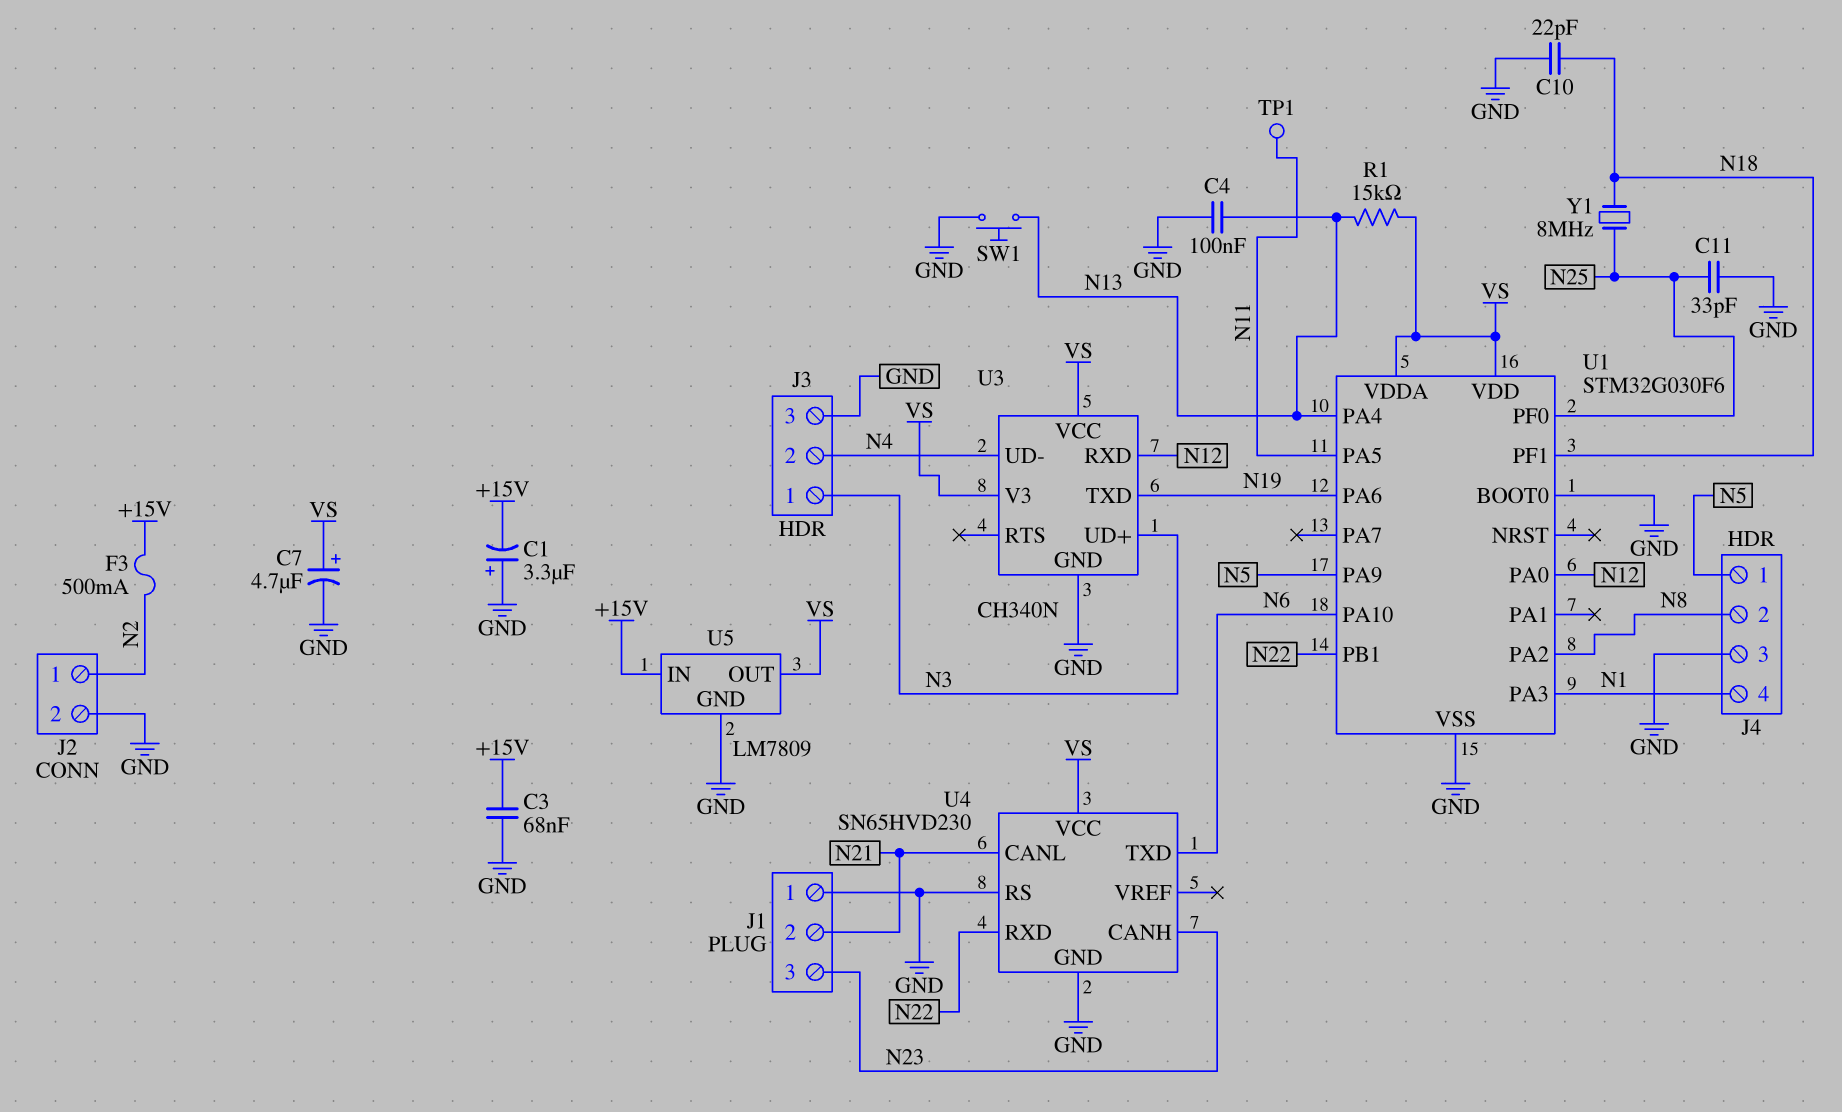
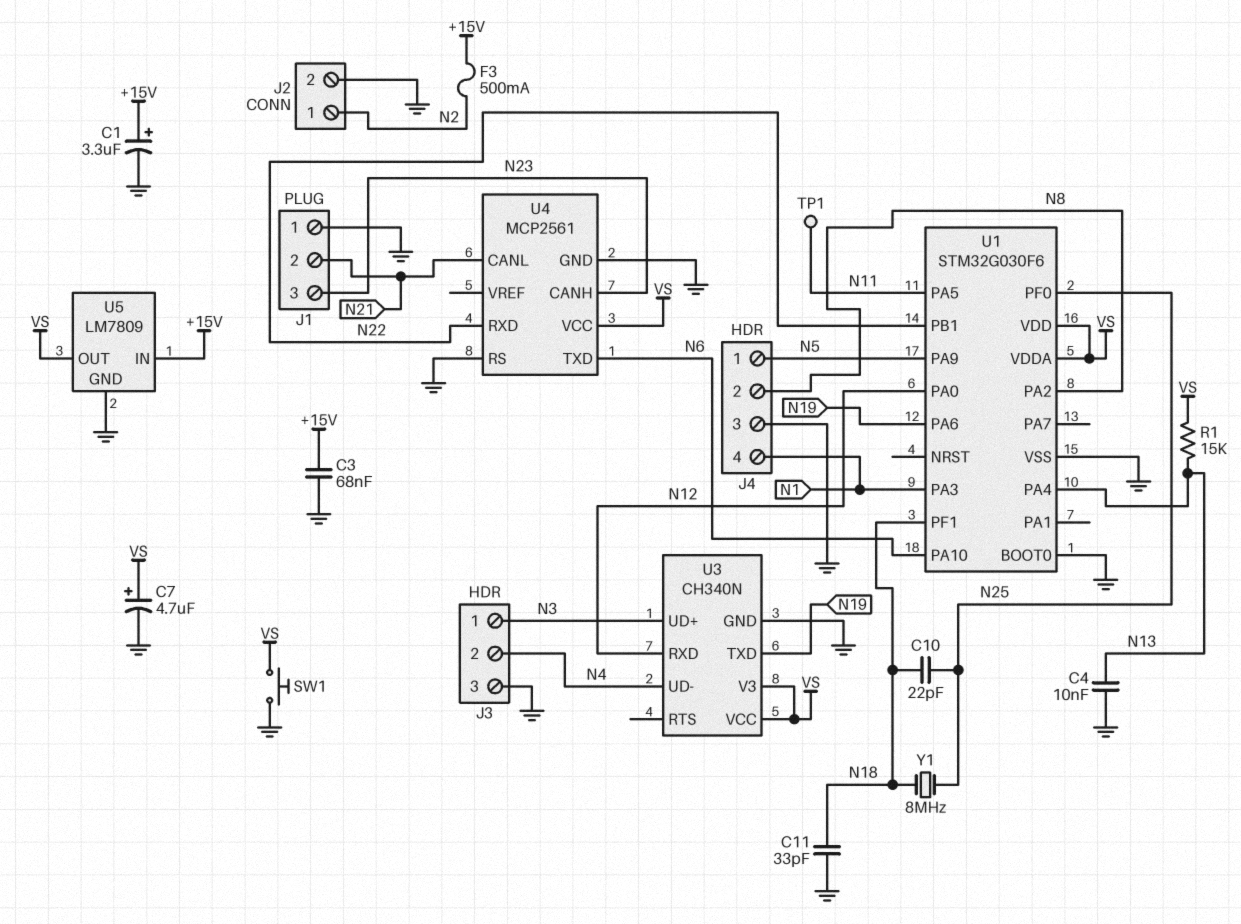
C1: 3.3uF (plus GND, minus +15V) -> 3.3uF (plus +15V, minus GND)
C4: 100nF (GND, N13) -> 10nF (GND, N13)
C10: 22pF (GND, N18) -> 22pF (N18, N25)
C11: 33pF (GND, N25) -> 33pF (GND, N18)
SW1: button (GND, N13) -> button (GND, VS)
U4: SN65HVD230 -> MCP2561

